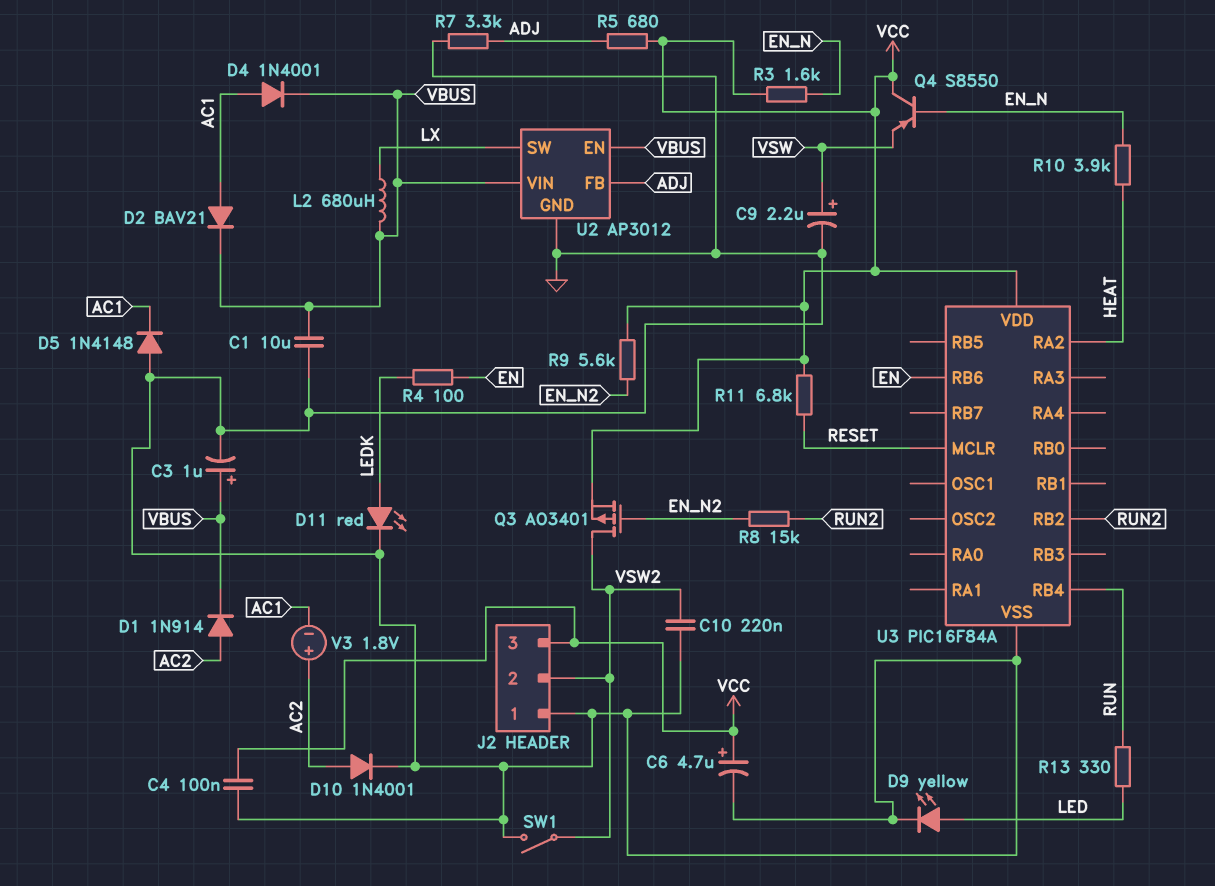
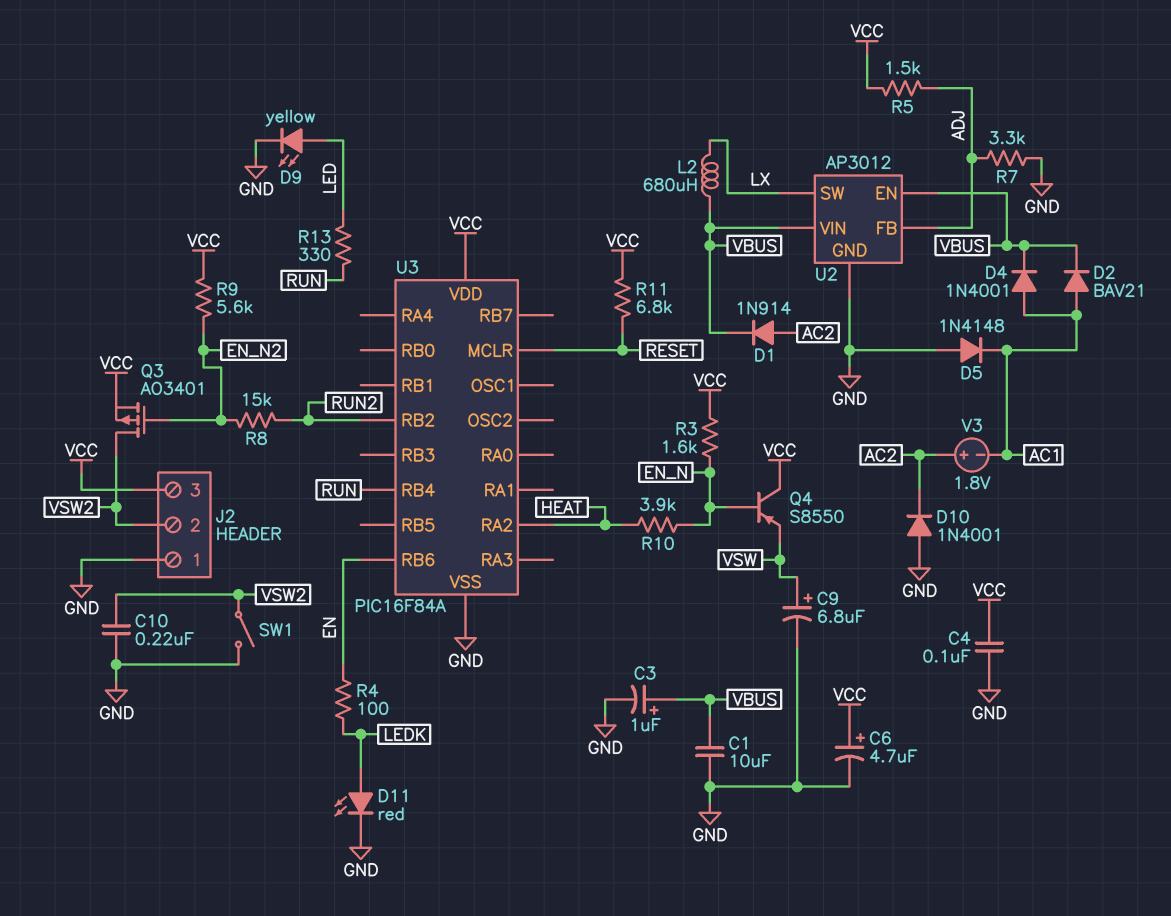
C9: 2.2uF (plus VSW, minus GND) -> 6.8uF (plus VSW, minus GND)
D10: diode 1N4001 (A AC2, K GND) -> diode 1N4001 (A GND, K AC2)
R5: 680 (ADJ, VCC) -> 1.5k (ADJ, VCC)

